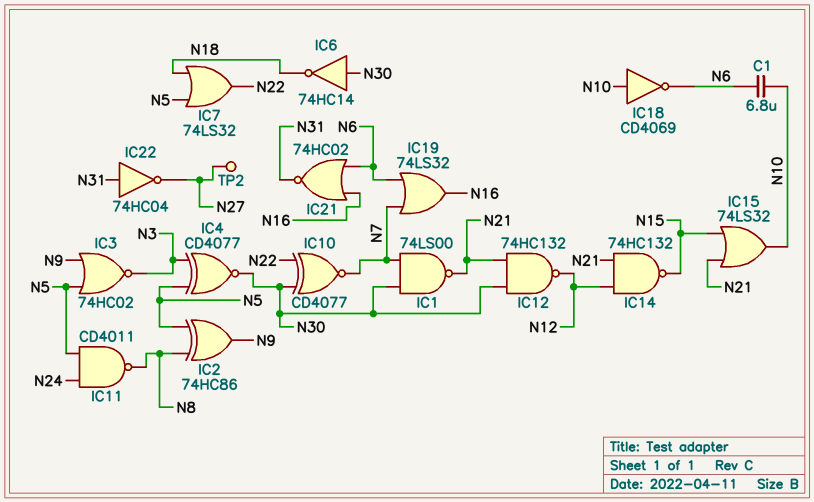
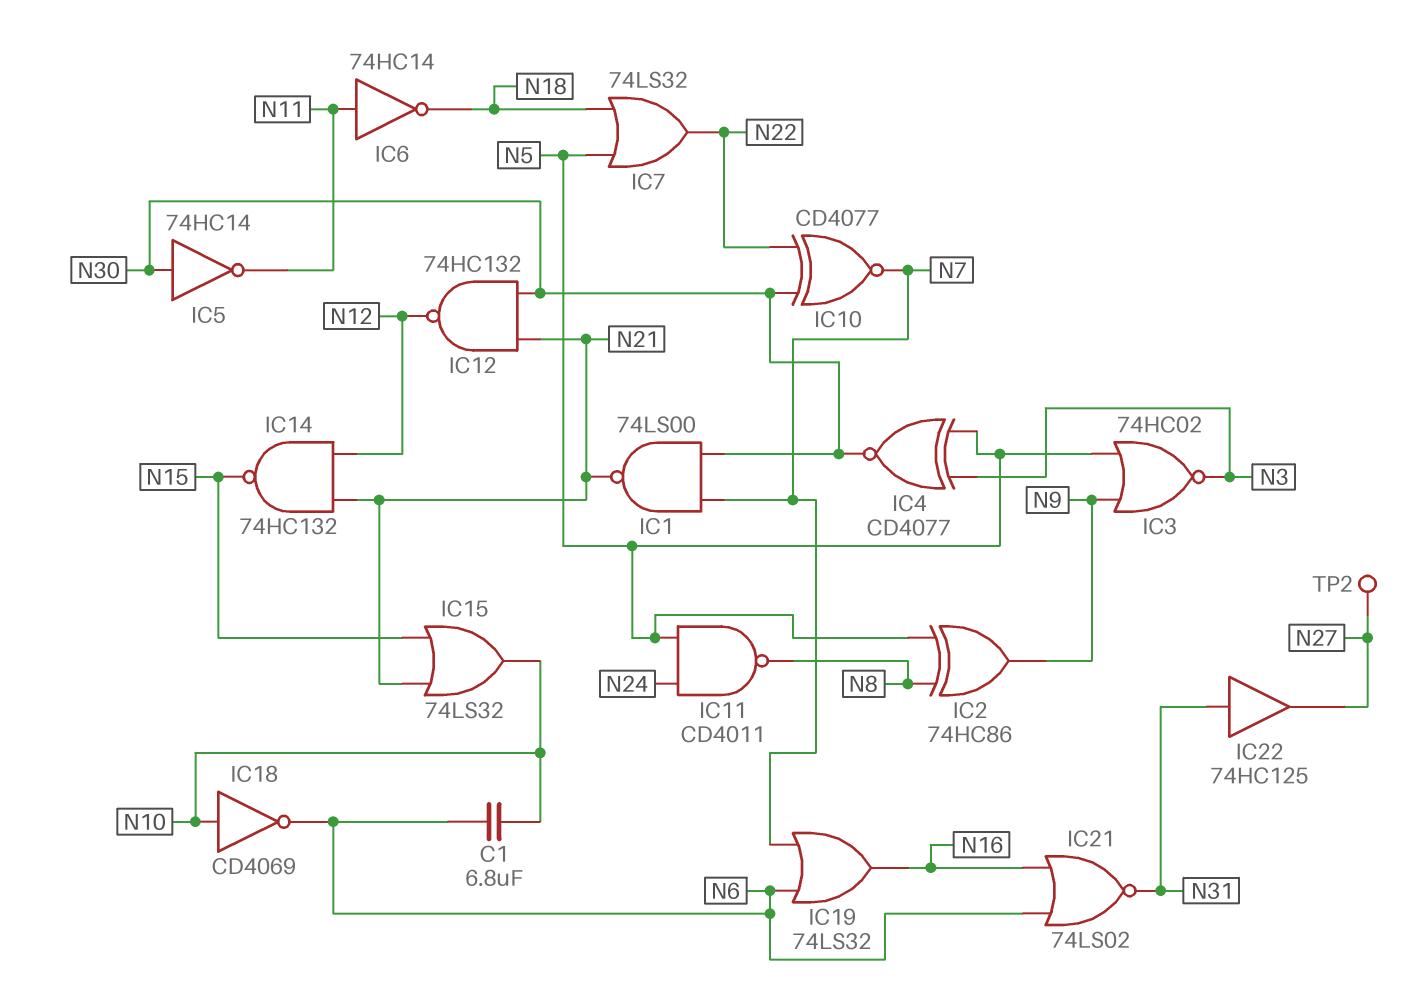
IC5: none -> NOT 74HC14 (in N30, out N11)
IC6: NOT 74HC14 (in N30, out N18) -> NOT 74HC14 (in N11, out N18)
IC21: NOR 74HC02 (in N6, in N16, out N31) -> NOR 74LS02 (in N6, in N16, out N31)
IC22: NOT 74HC04 (in N31, out N27) -> buffer 74HC125 (in N31, out N27)

